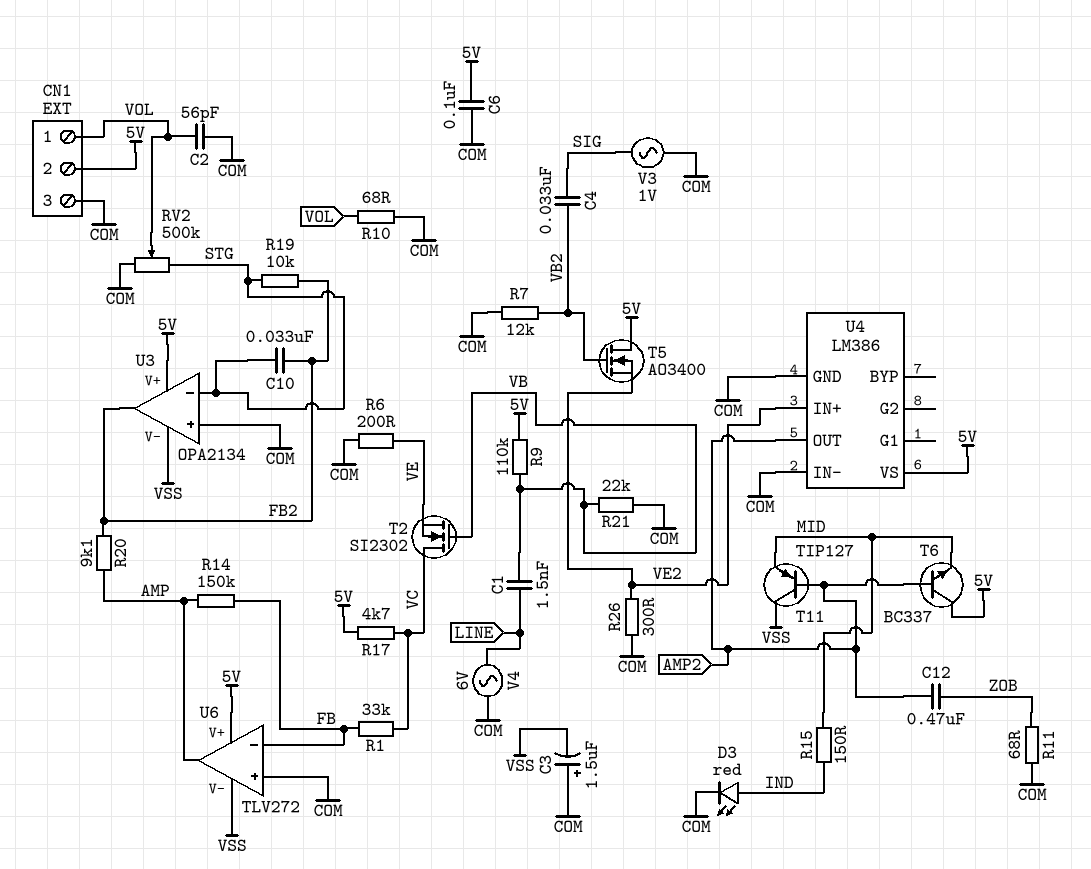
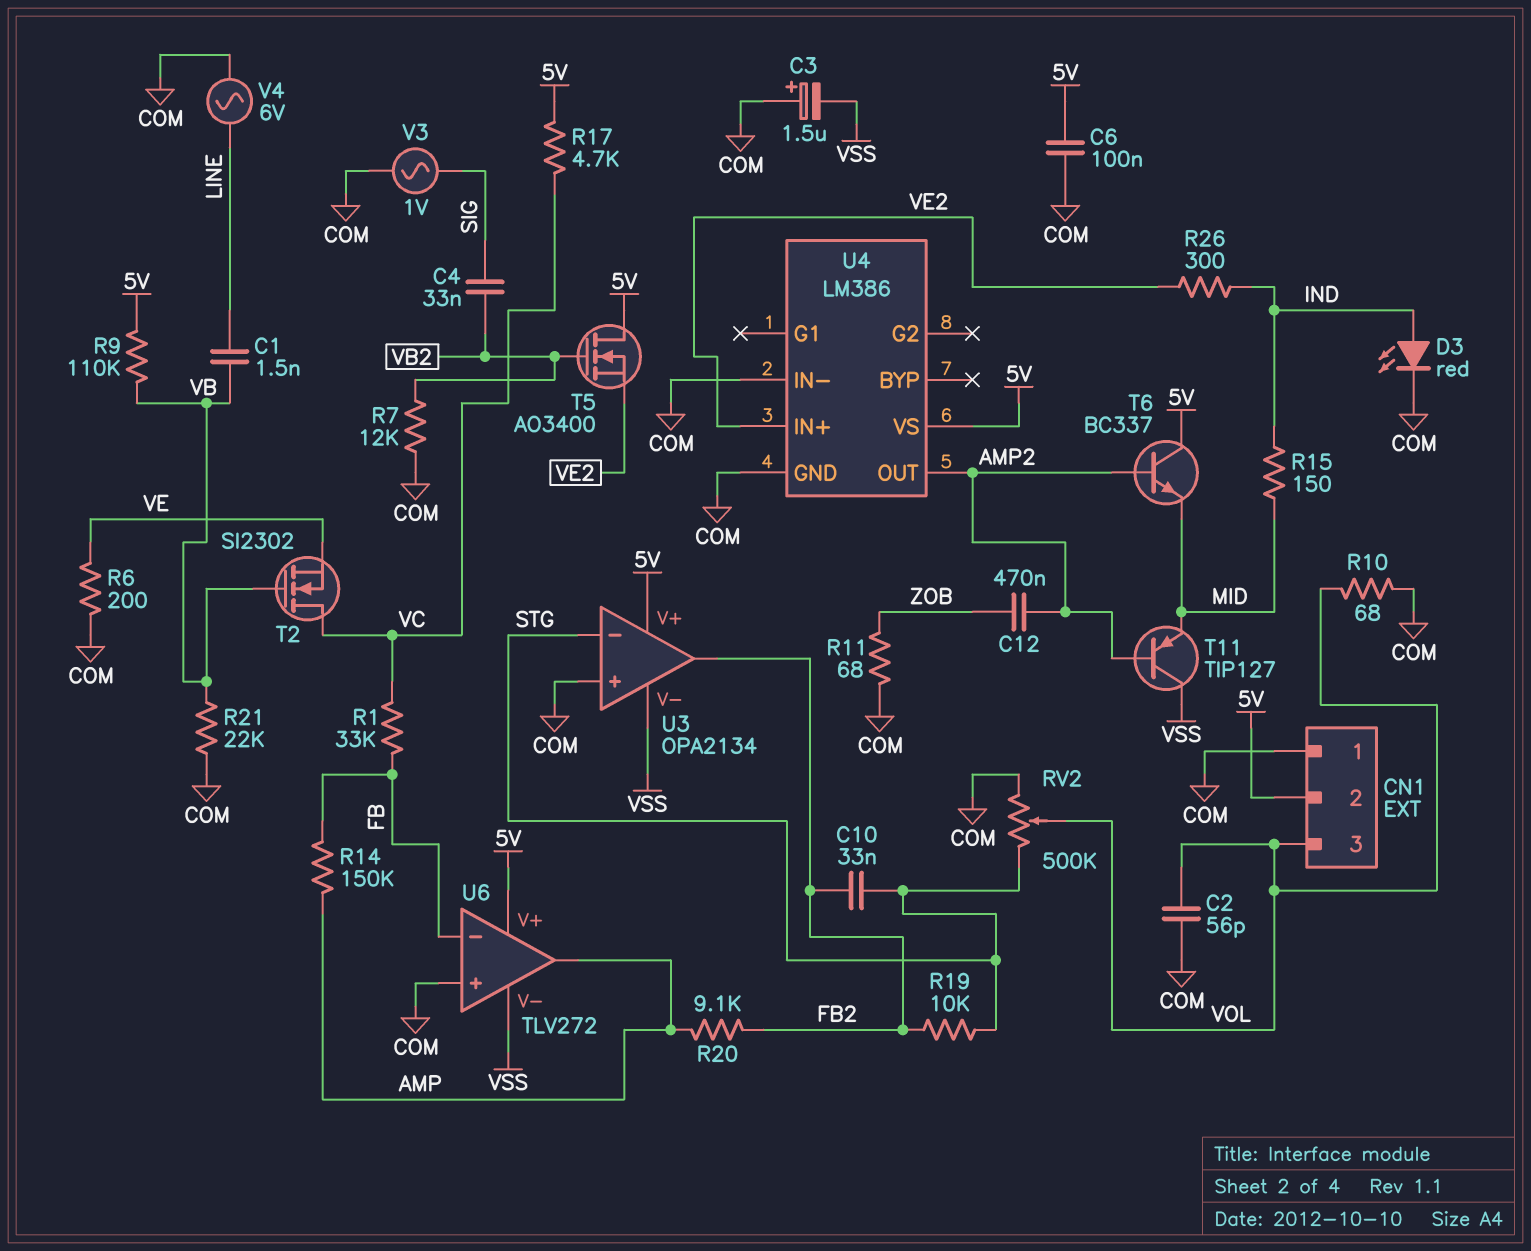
CN1 pin 1: VOL -> COM
CN1 pin 3: COM -> VOL
R26: 300 (COM, VE2) -> 300 (IND, VE2)

